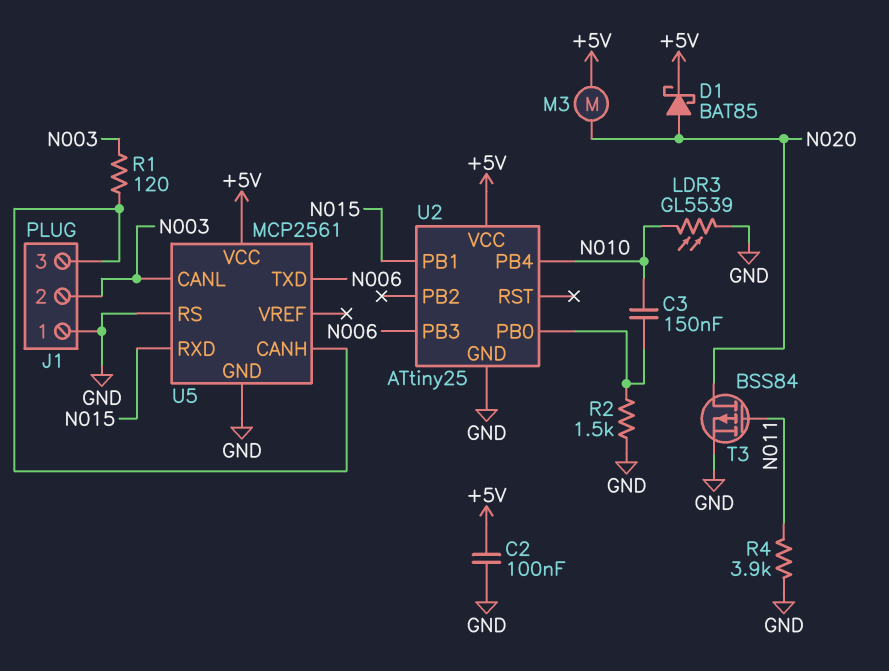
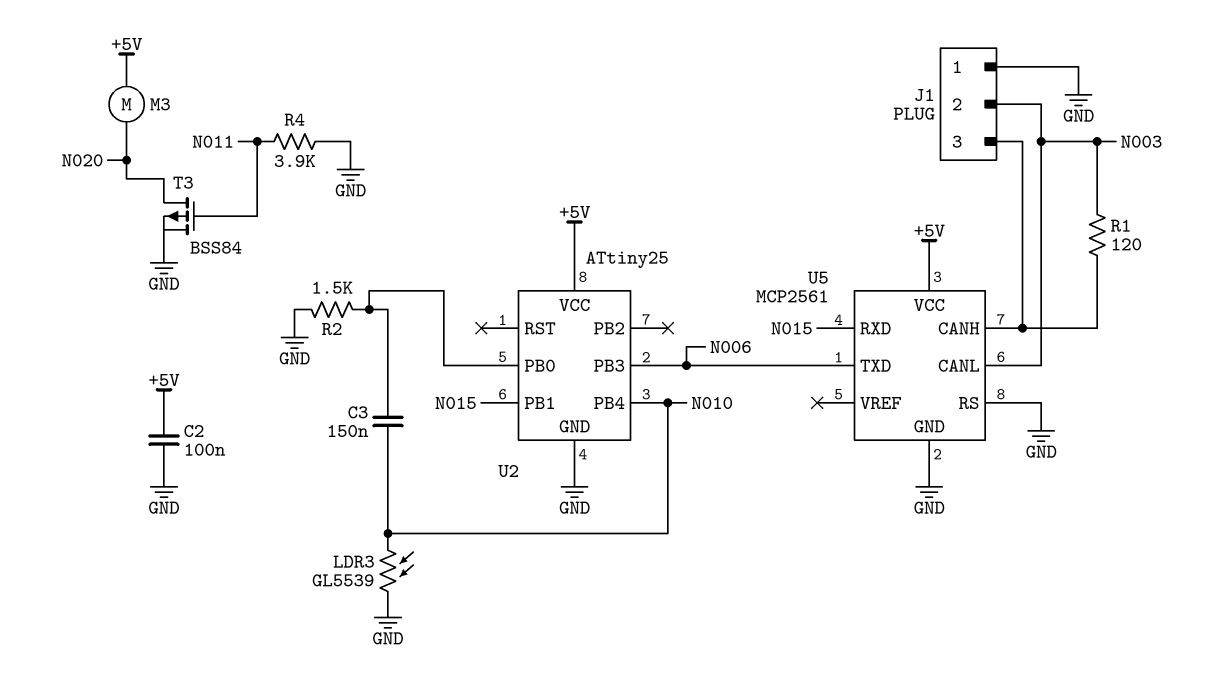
D1: schottky BAT85 (A N020, K +5V) -> none

